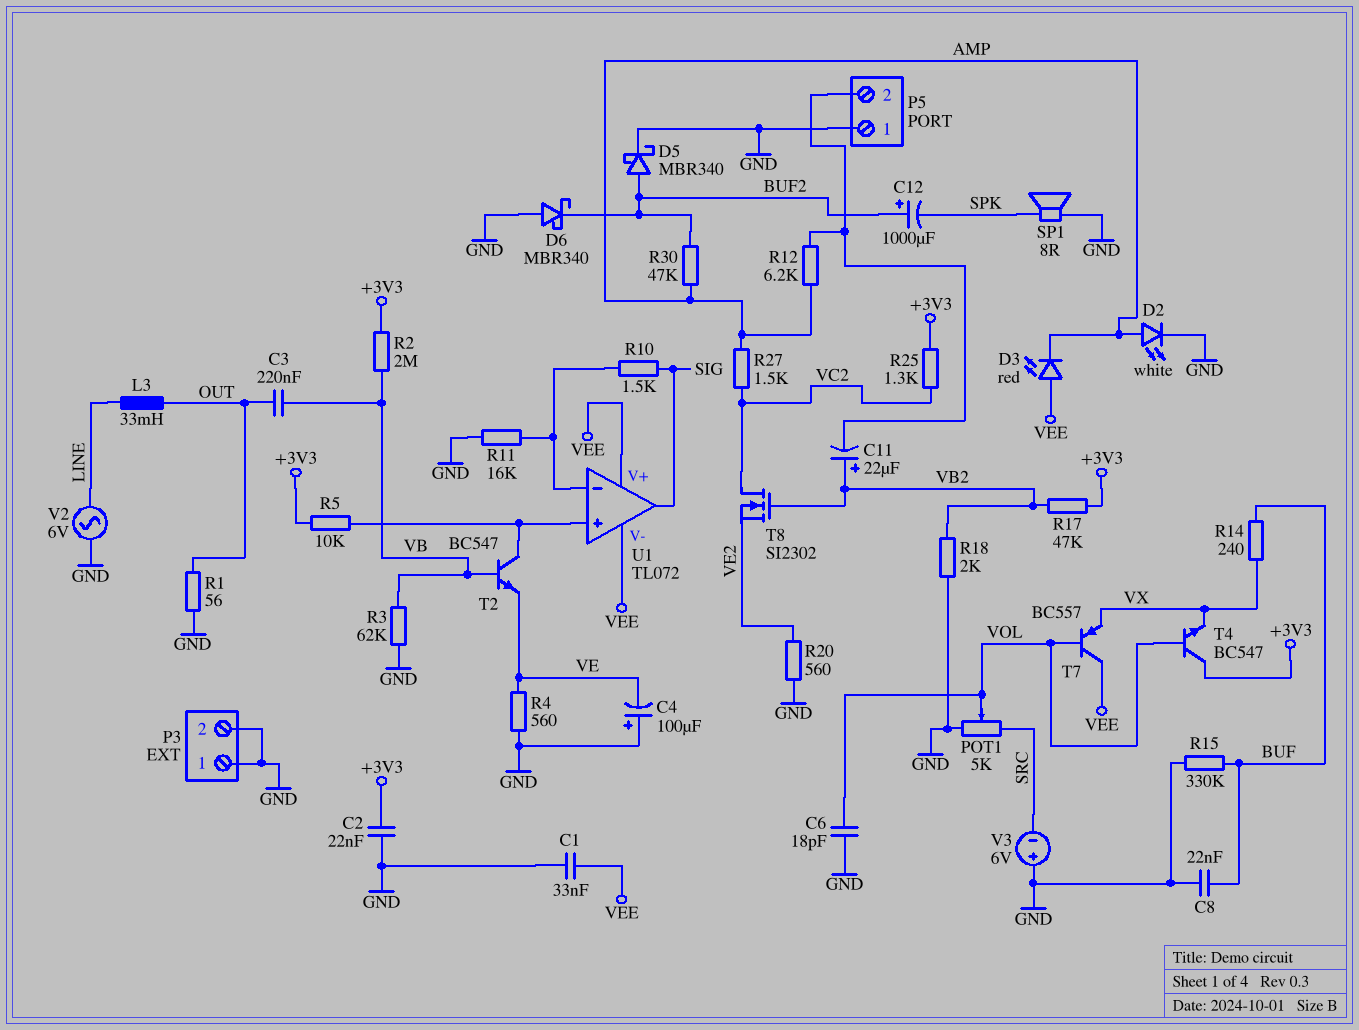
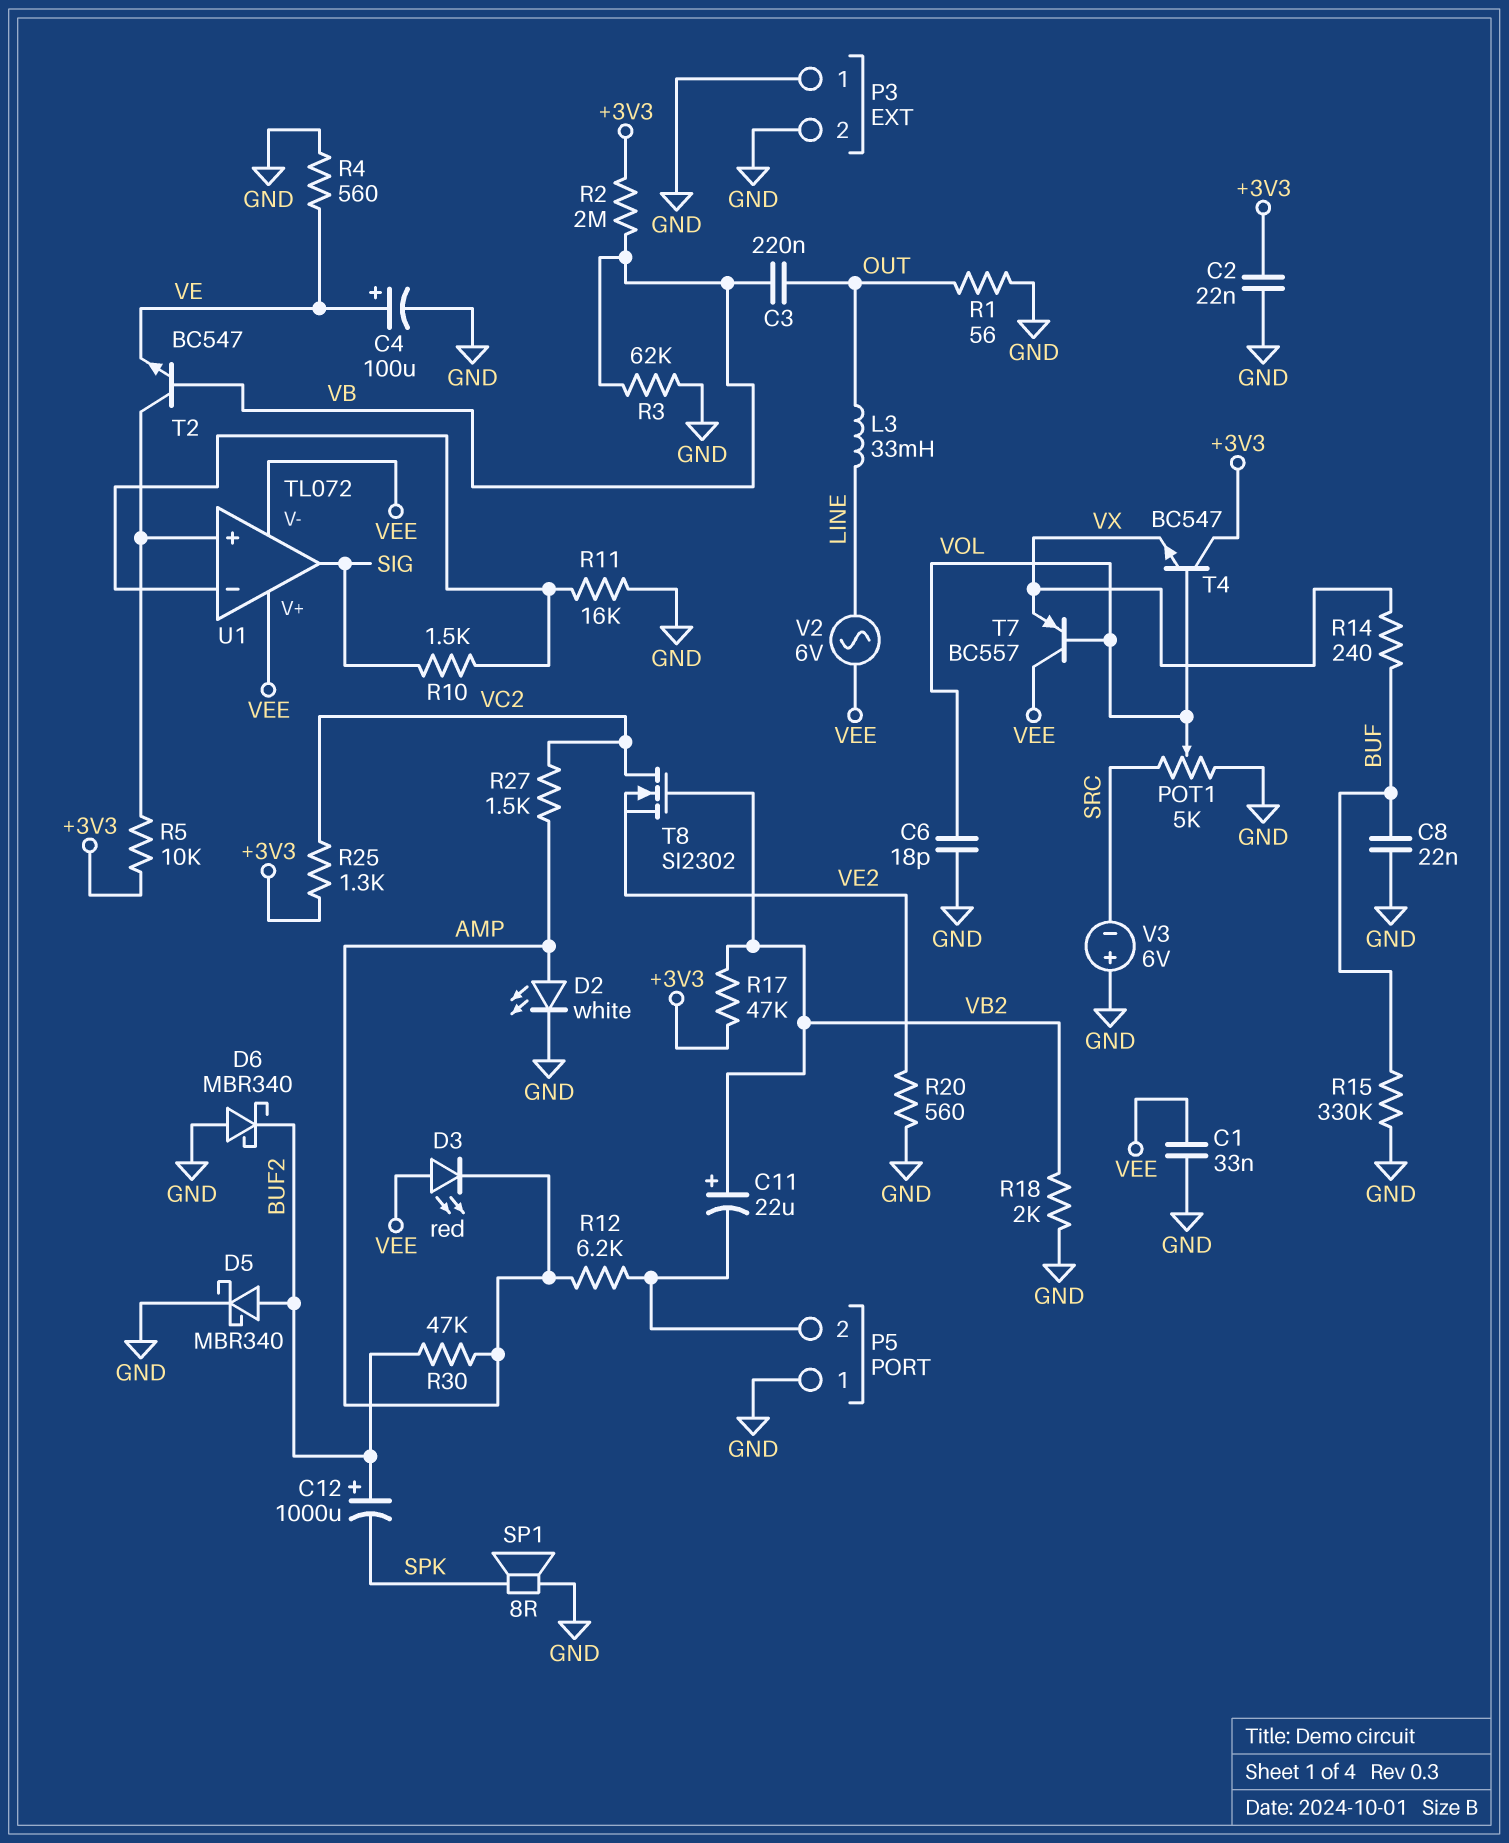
C4: 100uF (plus GND, minus VE) -> 100uF (plus VE, minus GND)
V2: AC 6V (GND, LINE) -> AC 6V (LINE, VEE)

